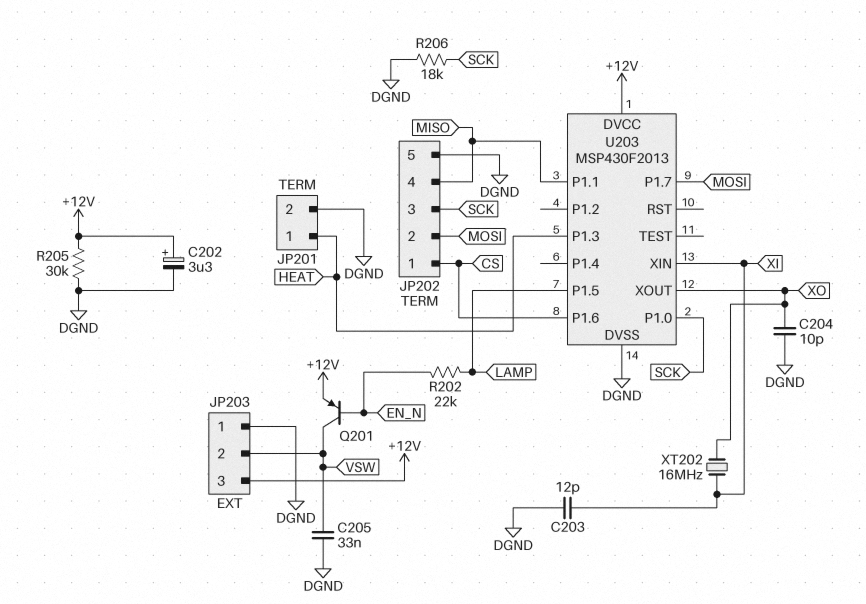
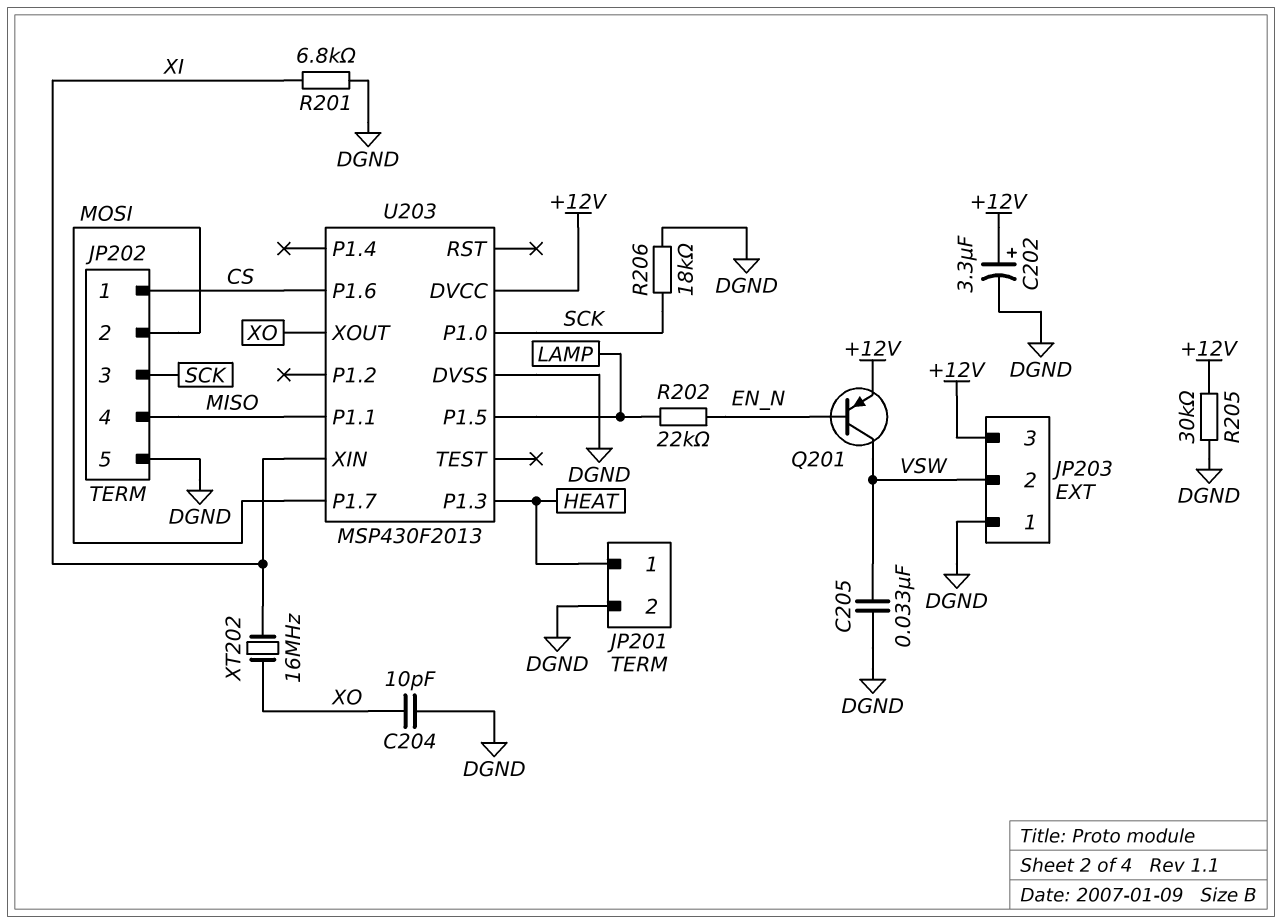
C203: 12pF (DGND, XI) -> none
R201: none -> 6.8k (DGND, XI)

